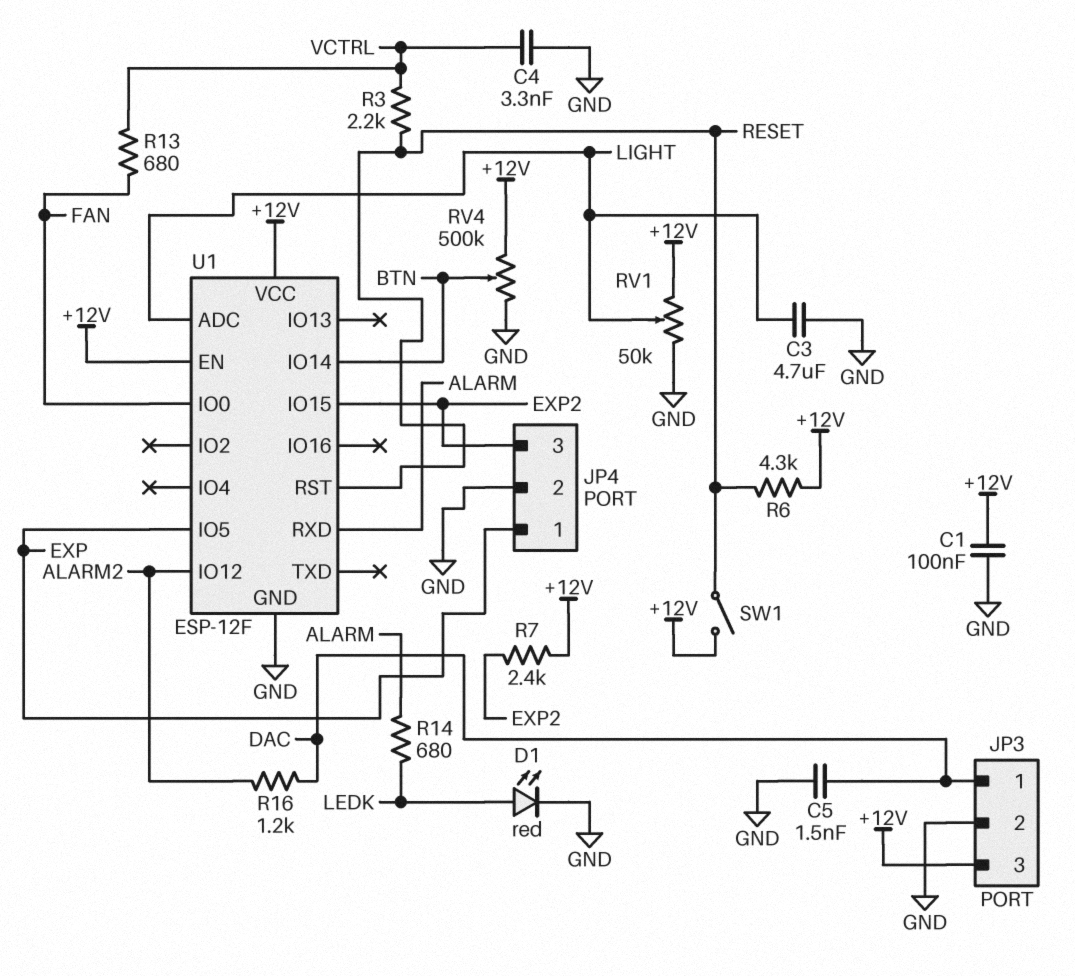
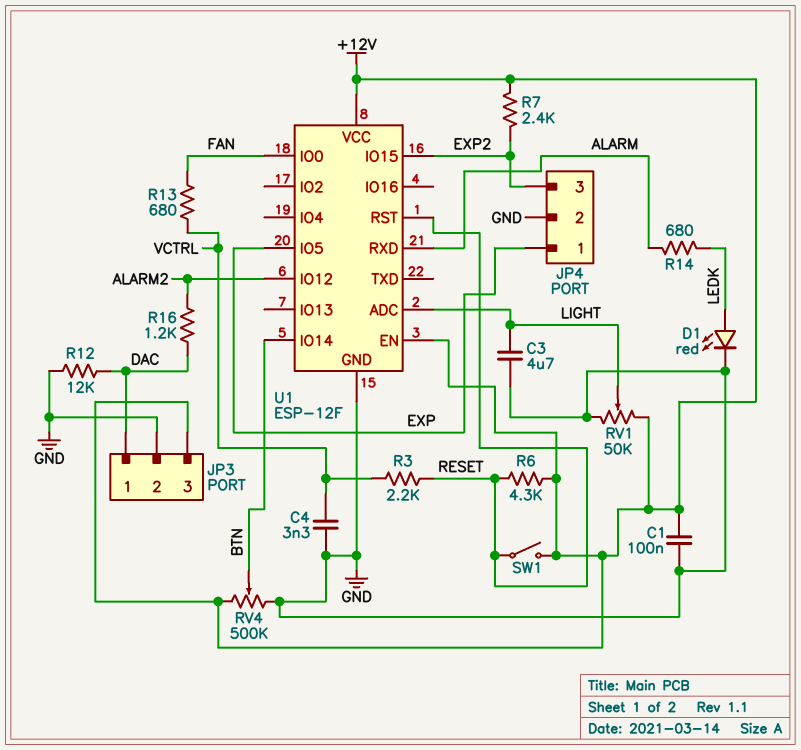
C5: 1.5nF (DAC, GND) -> none
R12: none -> 12k (DAC, GND)

